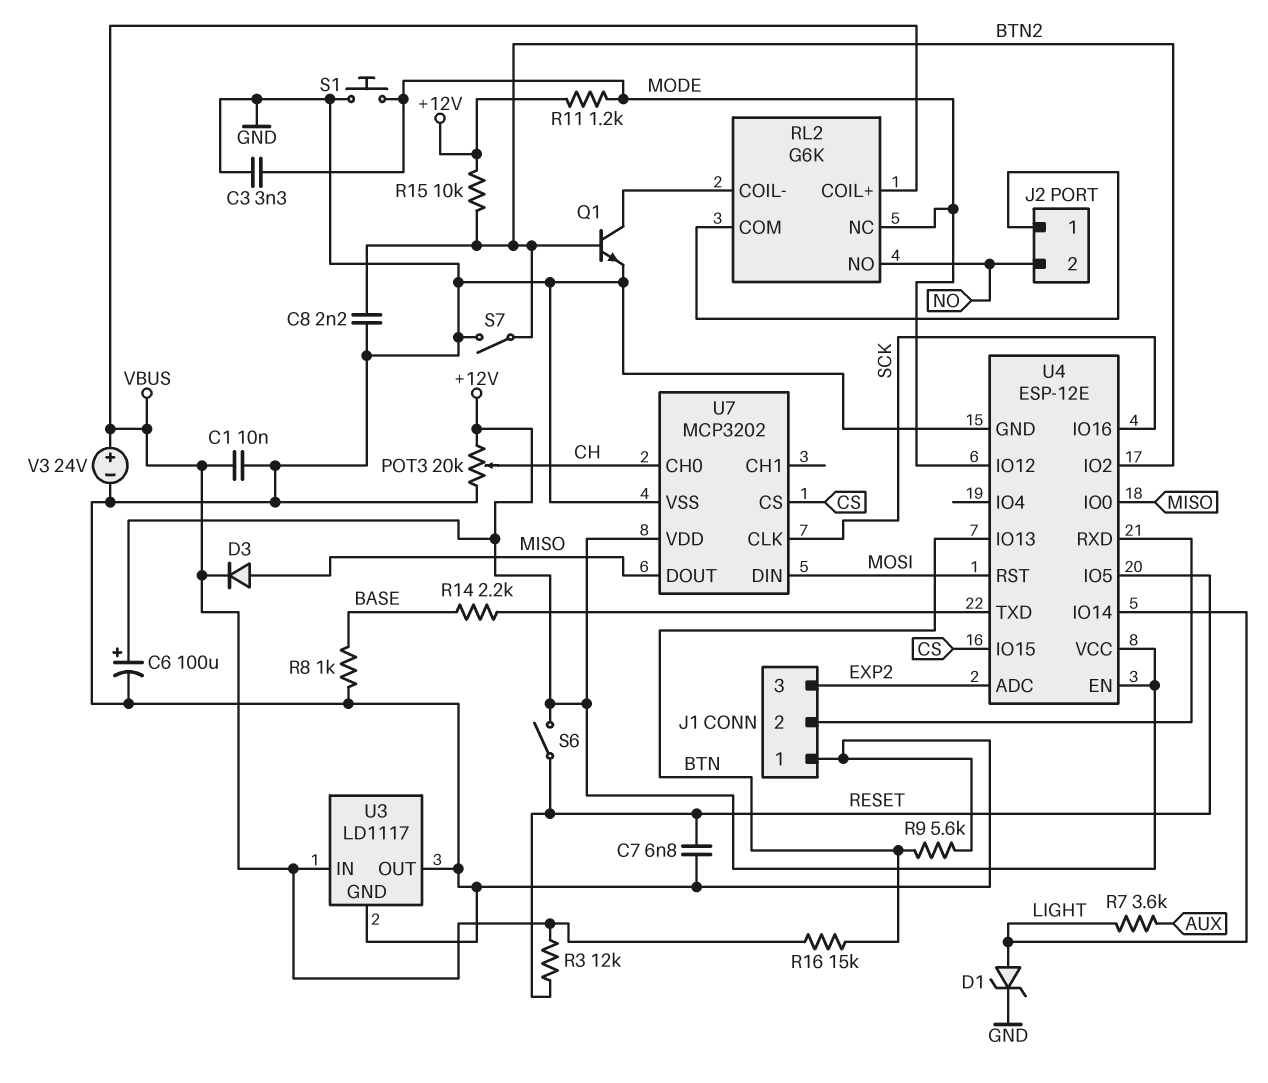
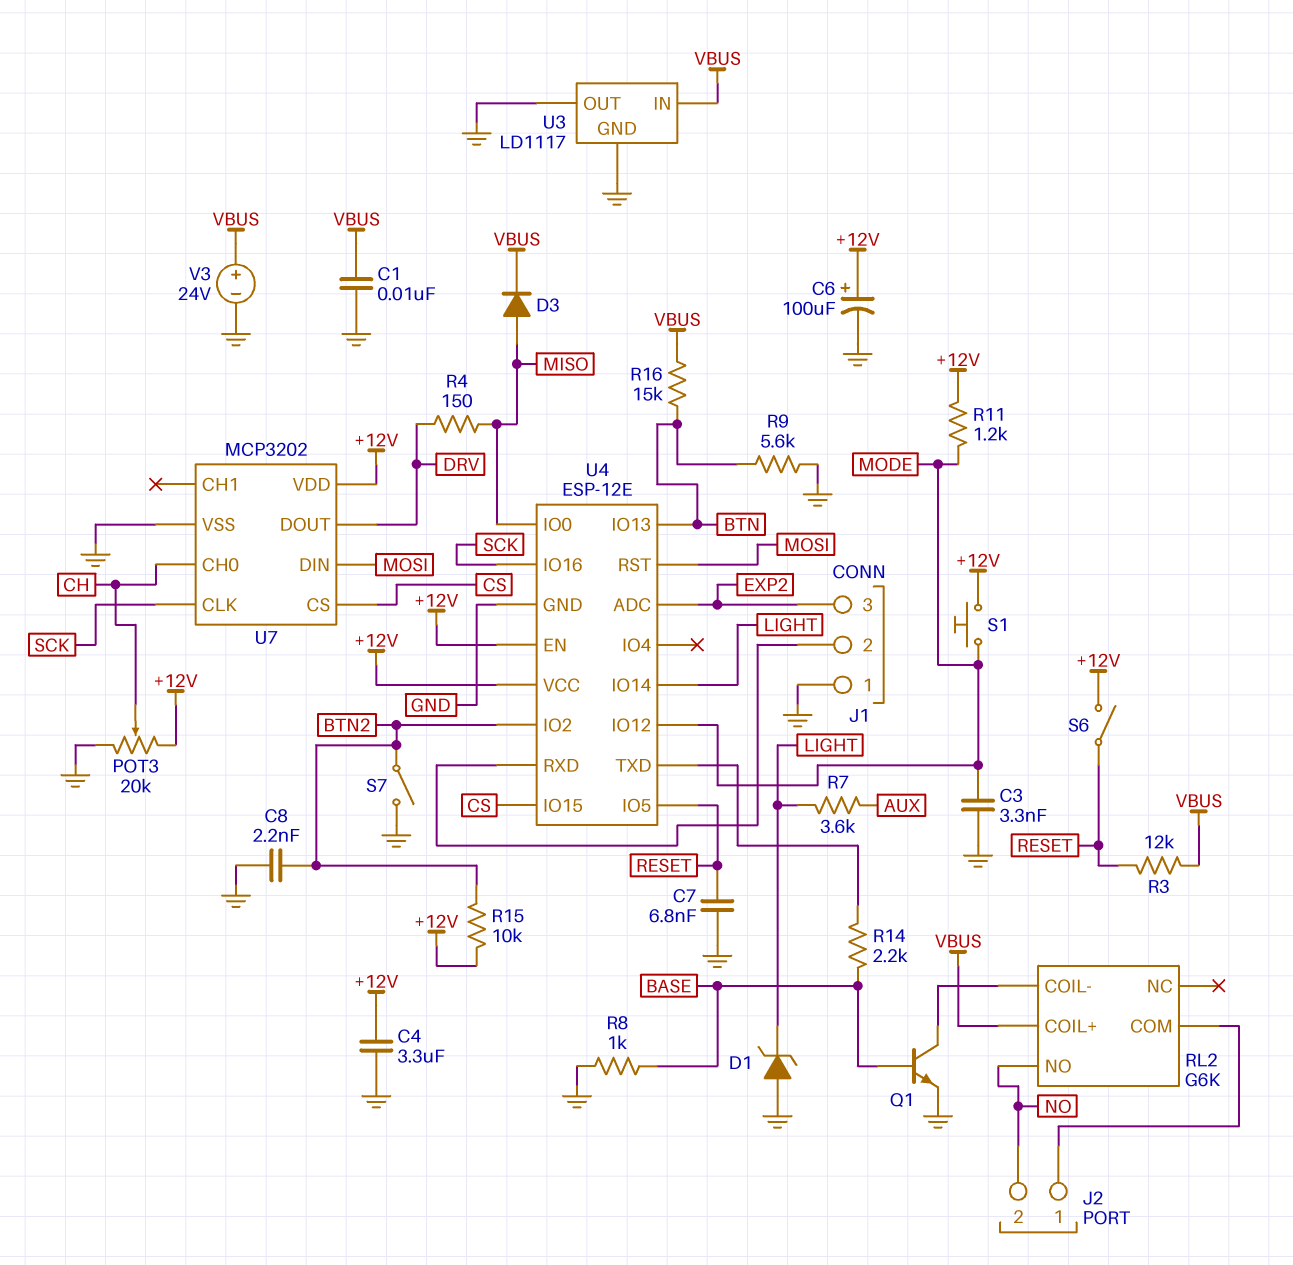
C4: none -> 3.3uF (+12V, GND)
D1: zener (A LIGHT, K GND) -> zener (A GND, K LIGHT)
Q1: NPN (B BTN2, C RL2/COIL-, E GND) -> NPN (B BASE, C RL2/COIL-, E GND)
R4: none -> 150 (DRV, MISO)
RL2 pin NC: MODE -> none
S1: button (GND, MODE) -> button (+12V, MODE)
U7 pin DOUT: MISO -> DRV

